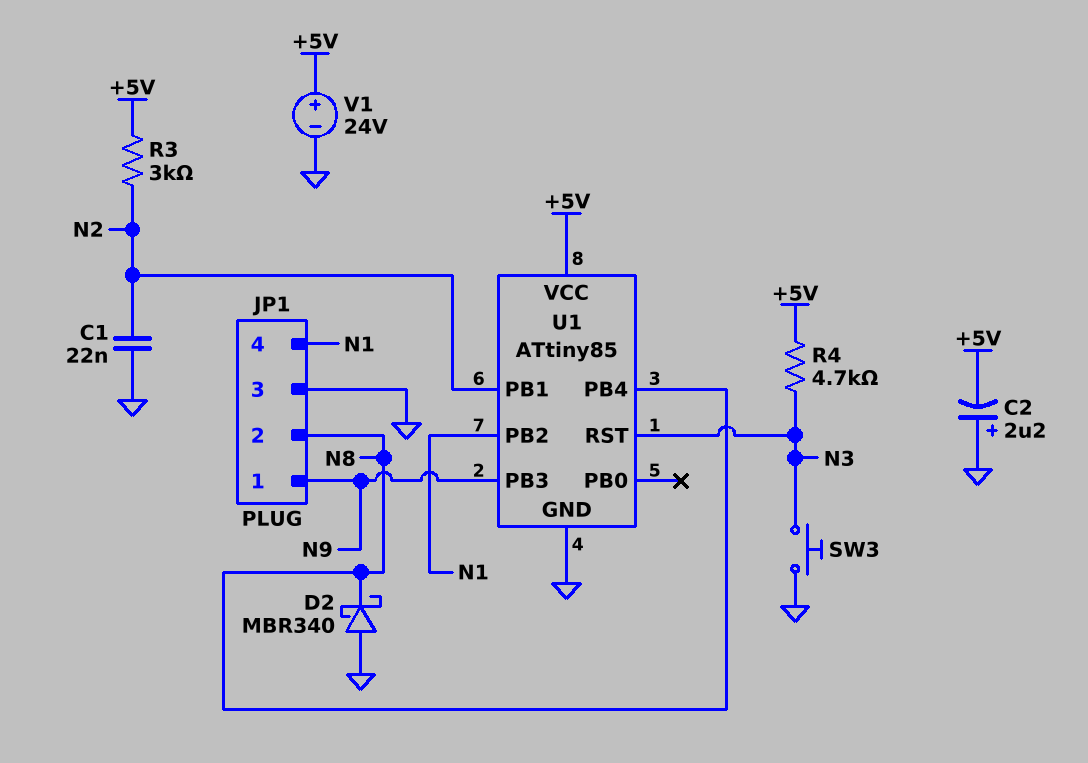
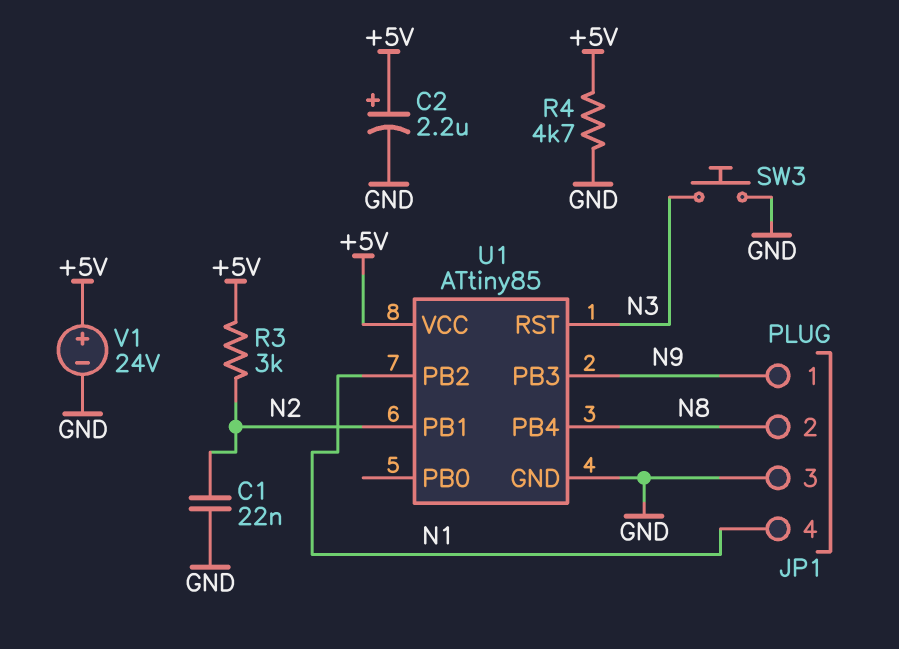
C2: 2.2uF (plus GND, minus +5V) -> 2.2uF (plus +5V, minus GND)
D2: schottky MBR340 (A GND, K N8) -> none
R4: 4.7k (+5V, N3) -> 4.7k (+5V, GND)

